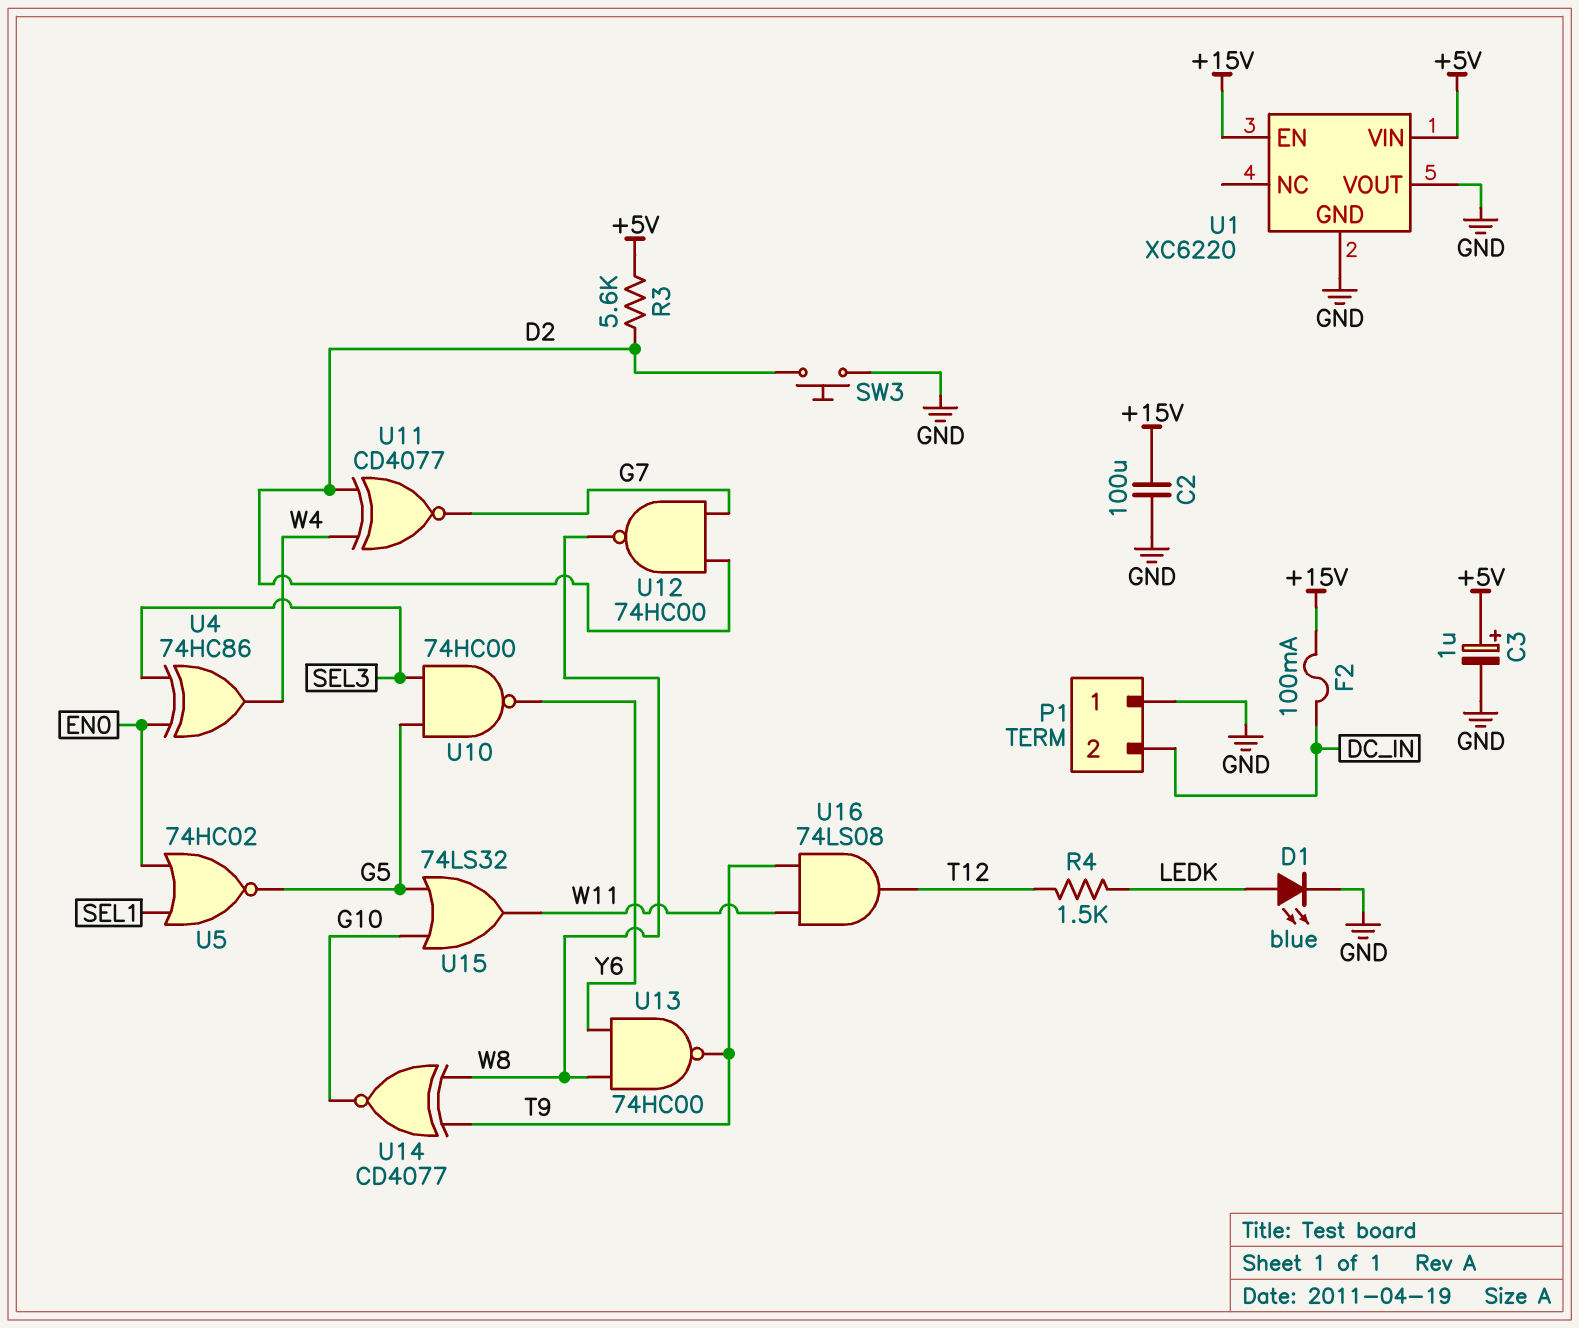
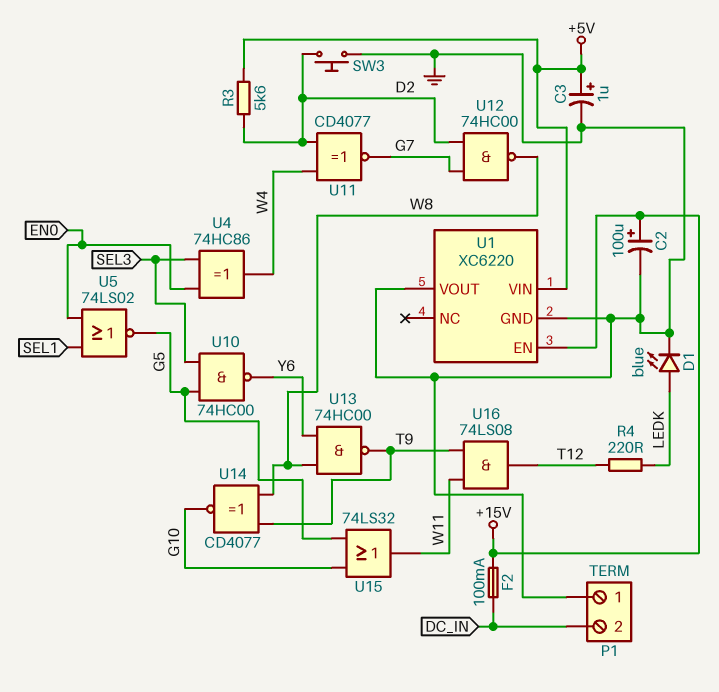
C2: 100uF (+15V, GND) -> 100uF (plus +15V, minus GND)
R4: 1.5k (LEDK, T12) -> 220 (LEDK, T12)
U5: NOR 74HC02 (in EN0, in SEL1, out G5) -> NOR 74LS02 (in EN0, in SEL1, out G5)

